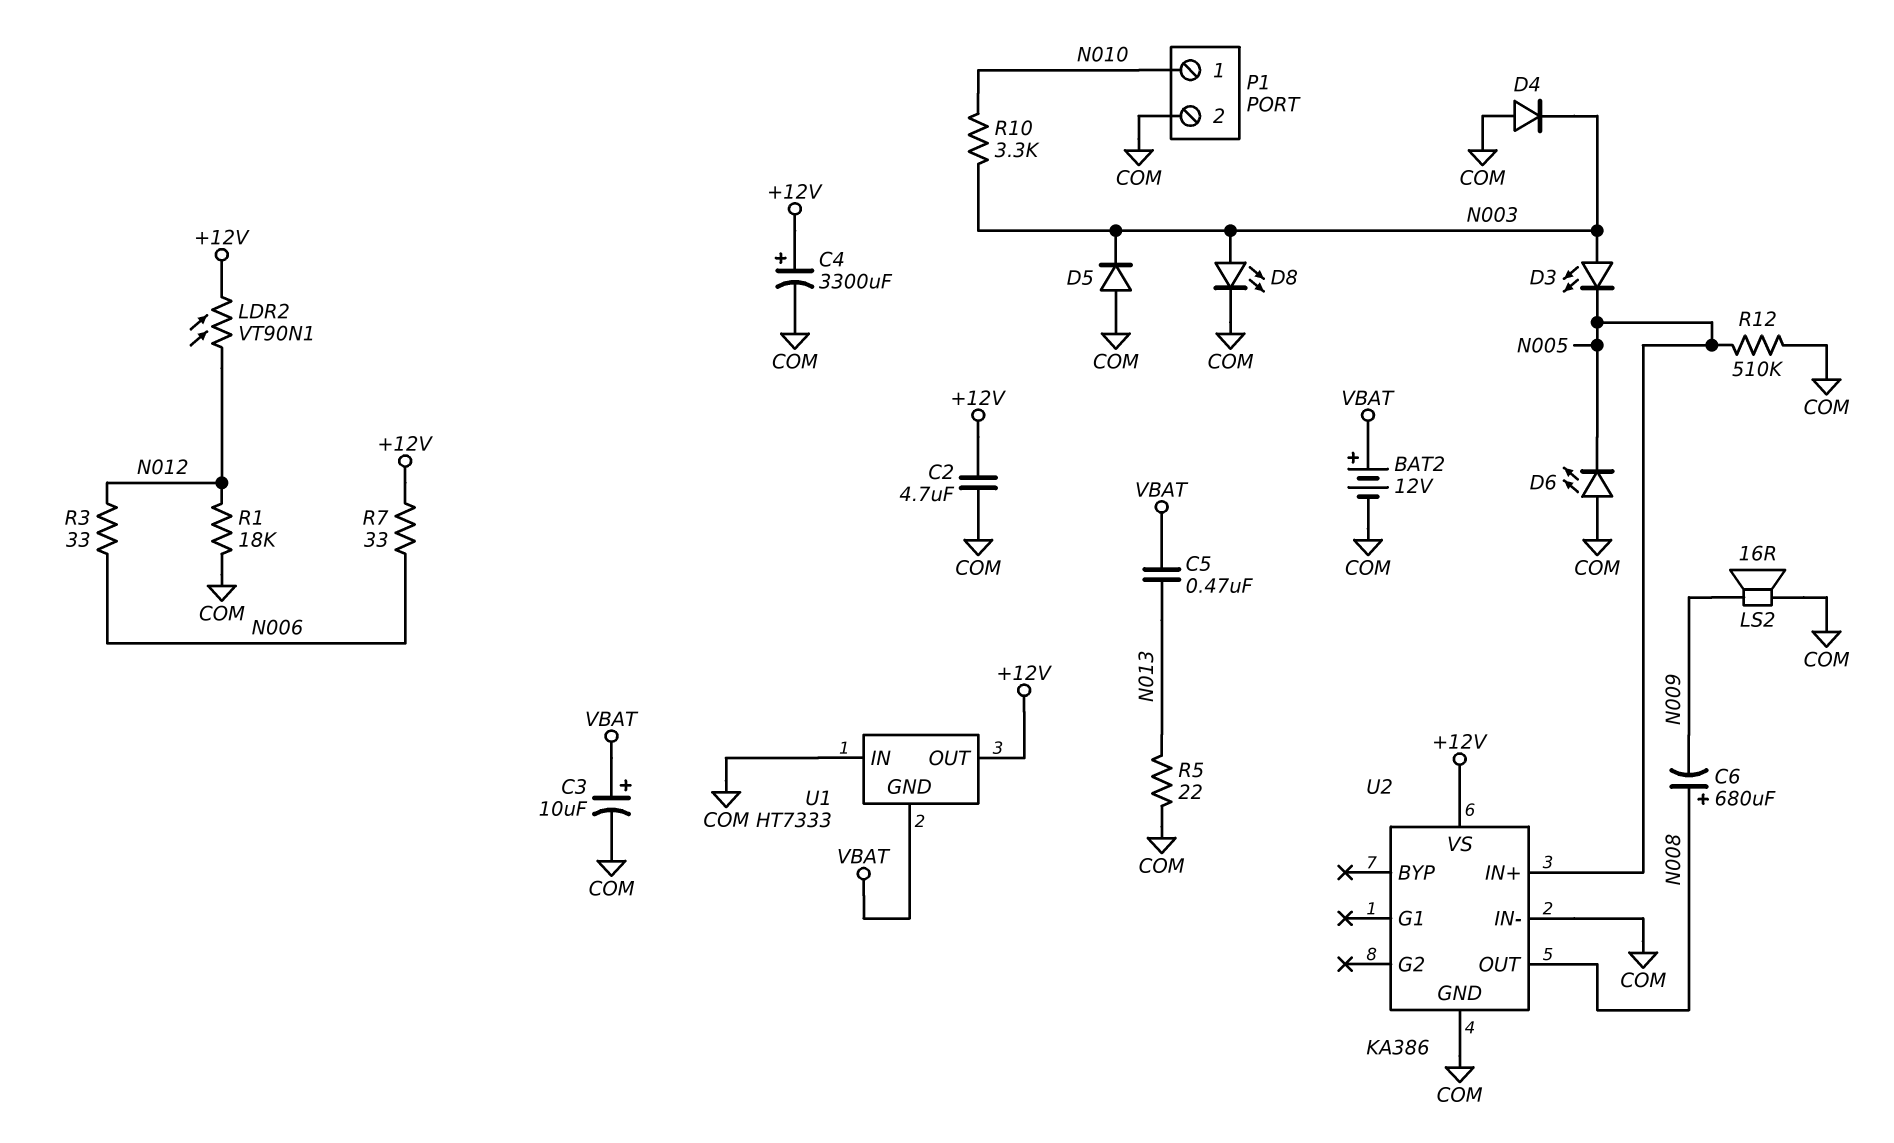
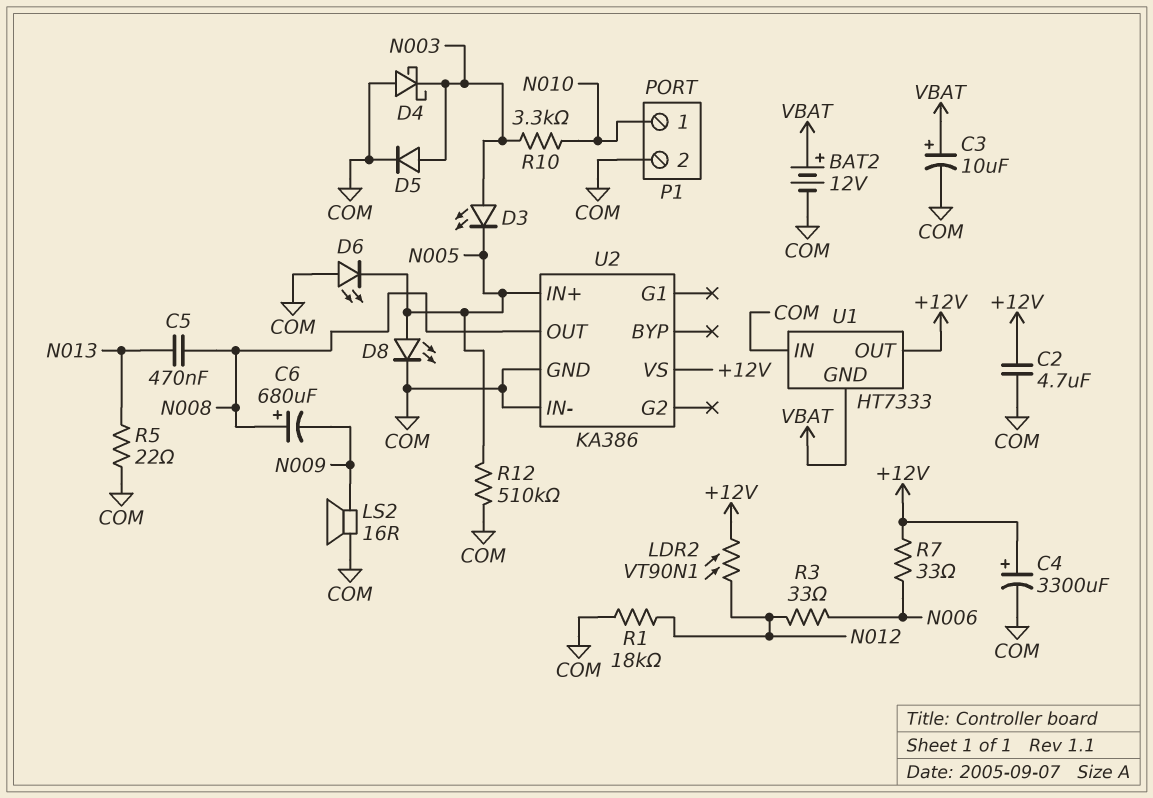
C5: 470nF (N013, VBAT) -> 470nF (N008, N013)
D4: diode (A COM, K N003) -> schottky (A COM, K N003)
D5: diode (A COM, K N003) -> diode (A N003, K COM)
D8: LED (A N003, K COM) -> LED (A N005, K COM)

